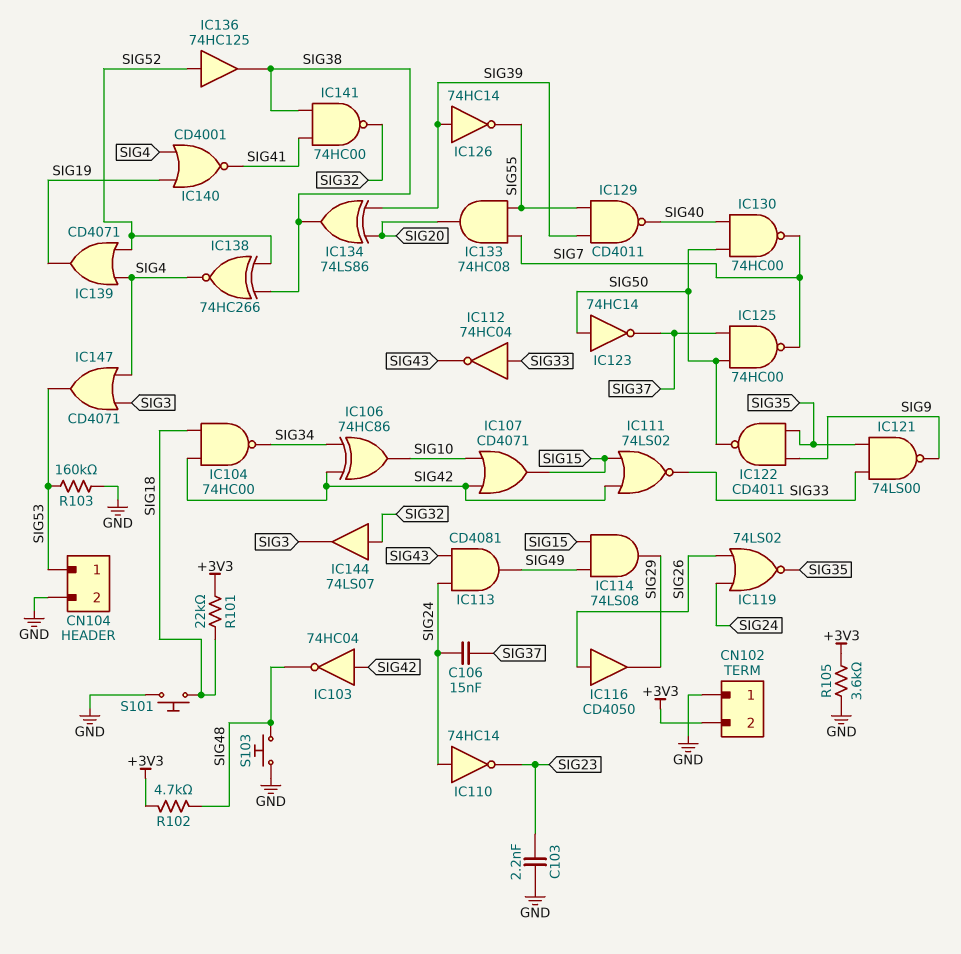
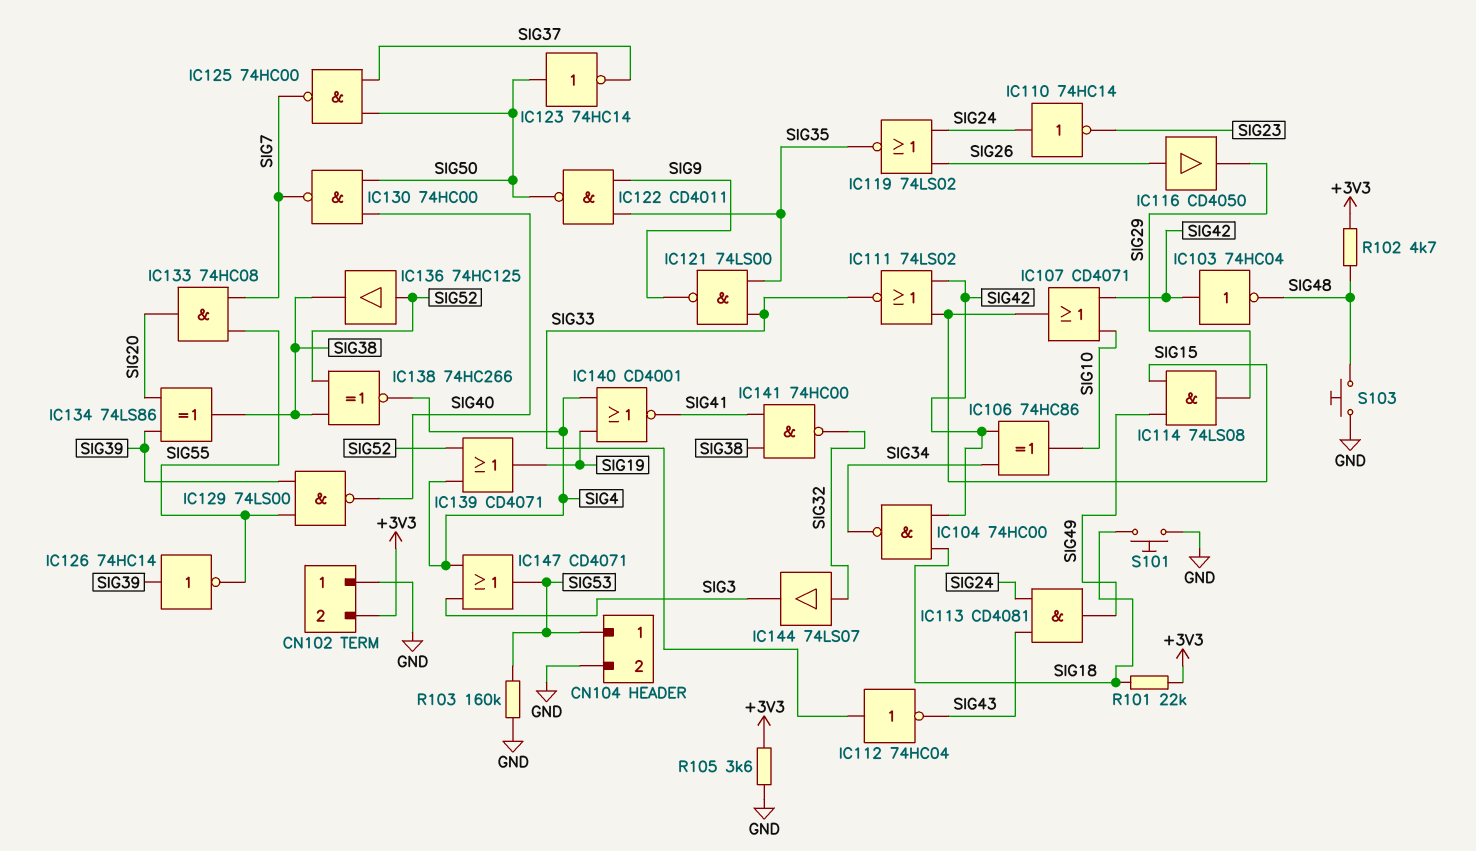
C103: 2.2nF (GND, SIG23) -> none
C106: 15nF (SIG24, SIG37) -> none
IC129: NAND CD4011 (in SIG39, in SIG55, out SIG40) -> NAND 74LS00 (in SIG39, in SIG55, out SIG40)

